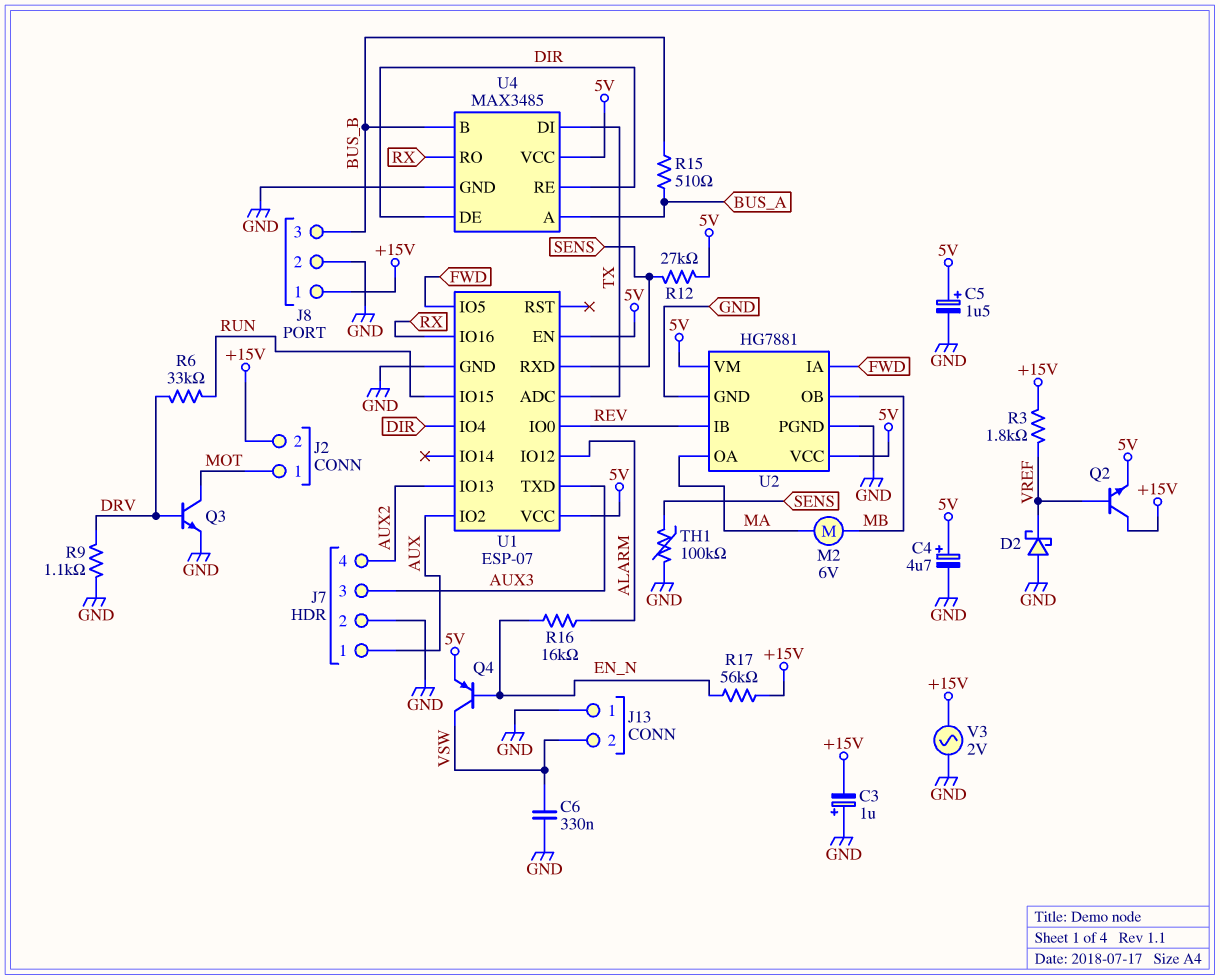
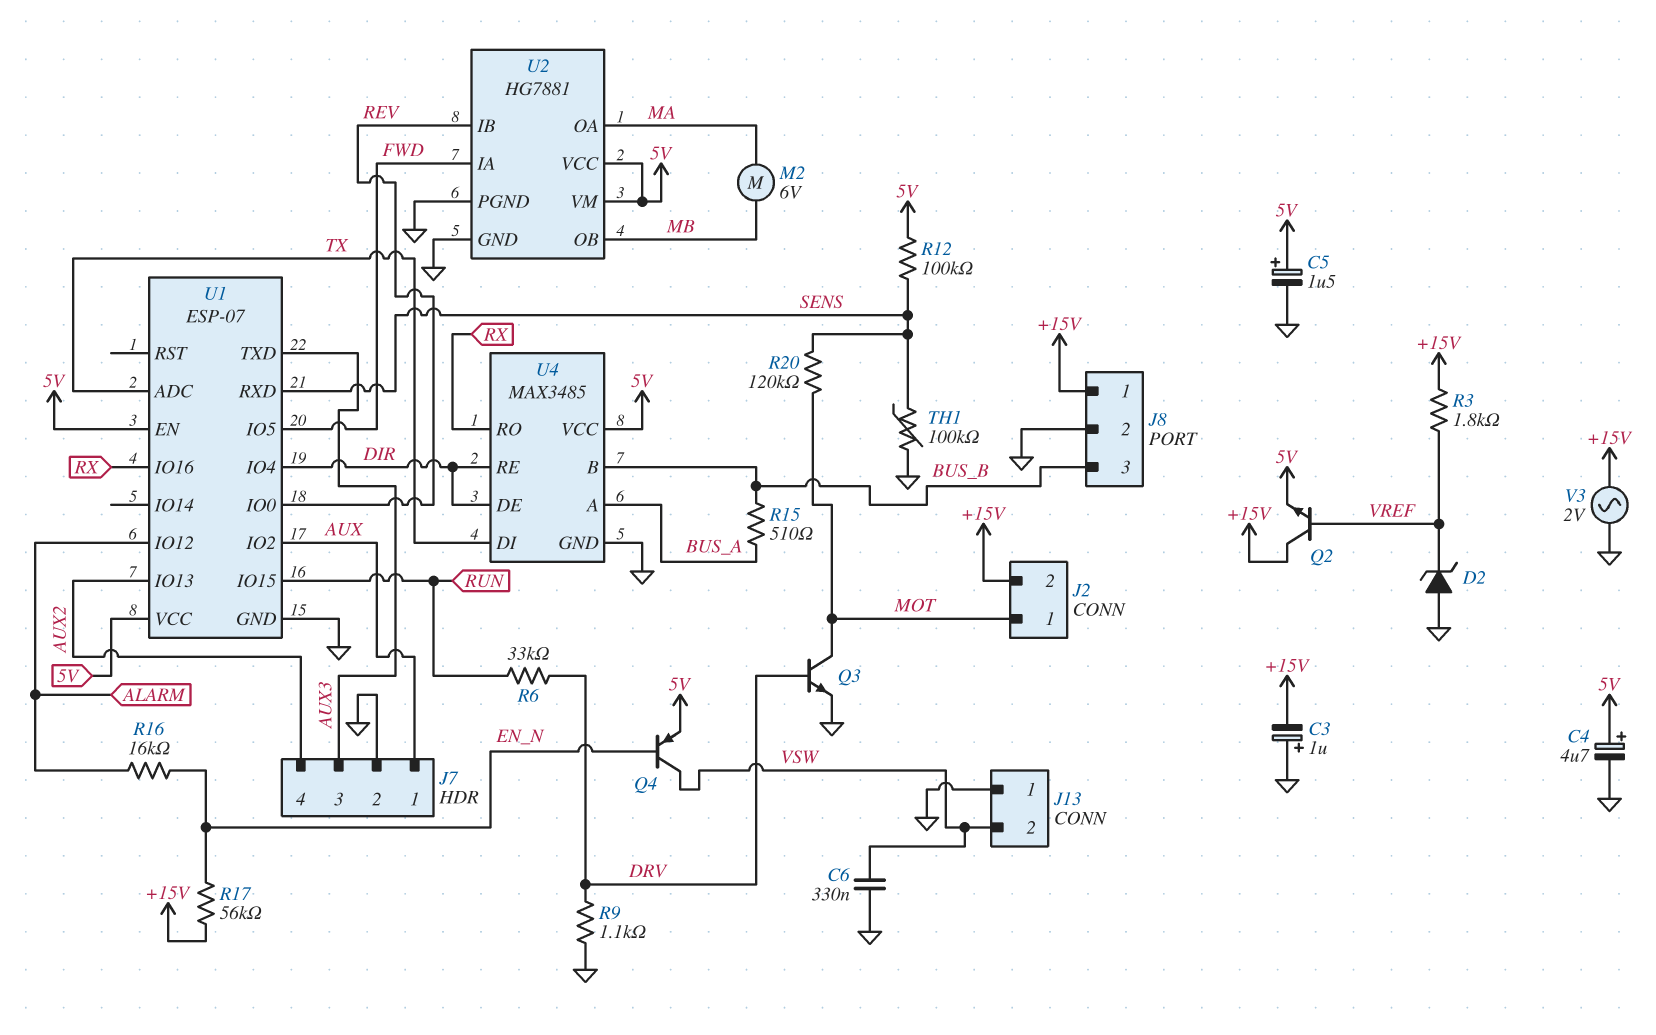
D2: schottky (A GND, K VREF) -> zener (A GND, K VREF)
R12: 27k (5V, SENS) -> 100k (5V, SENS)
R20: none -> 120k (MOT, SENS)

